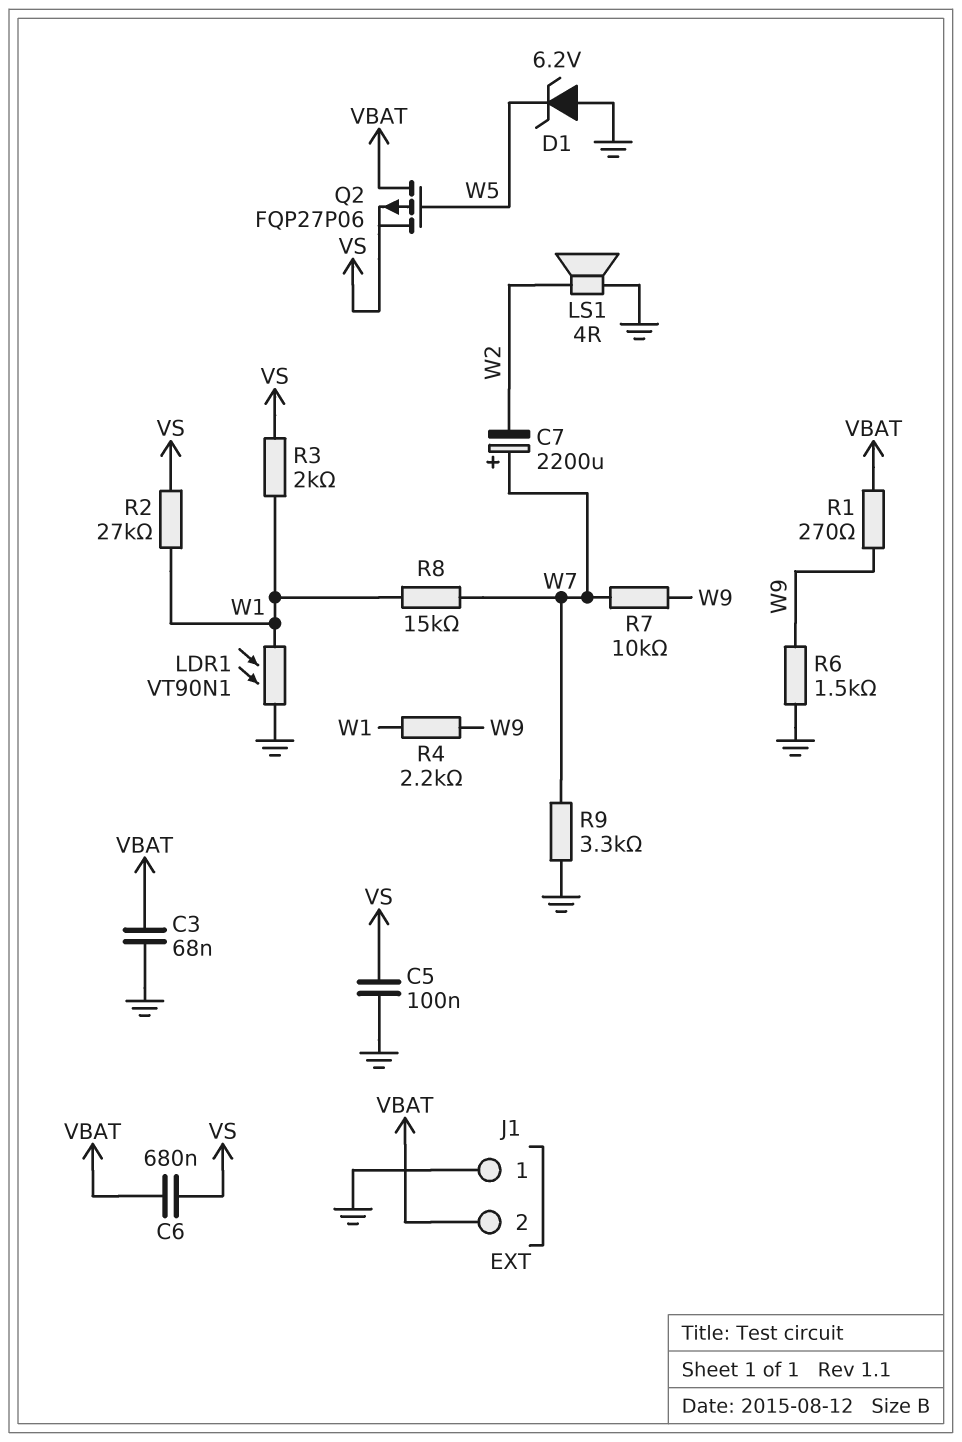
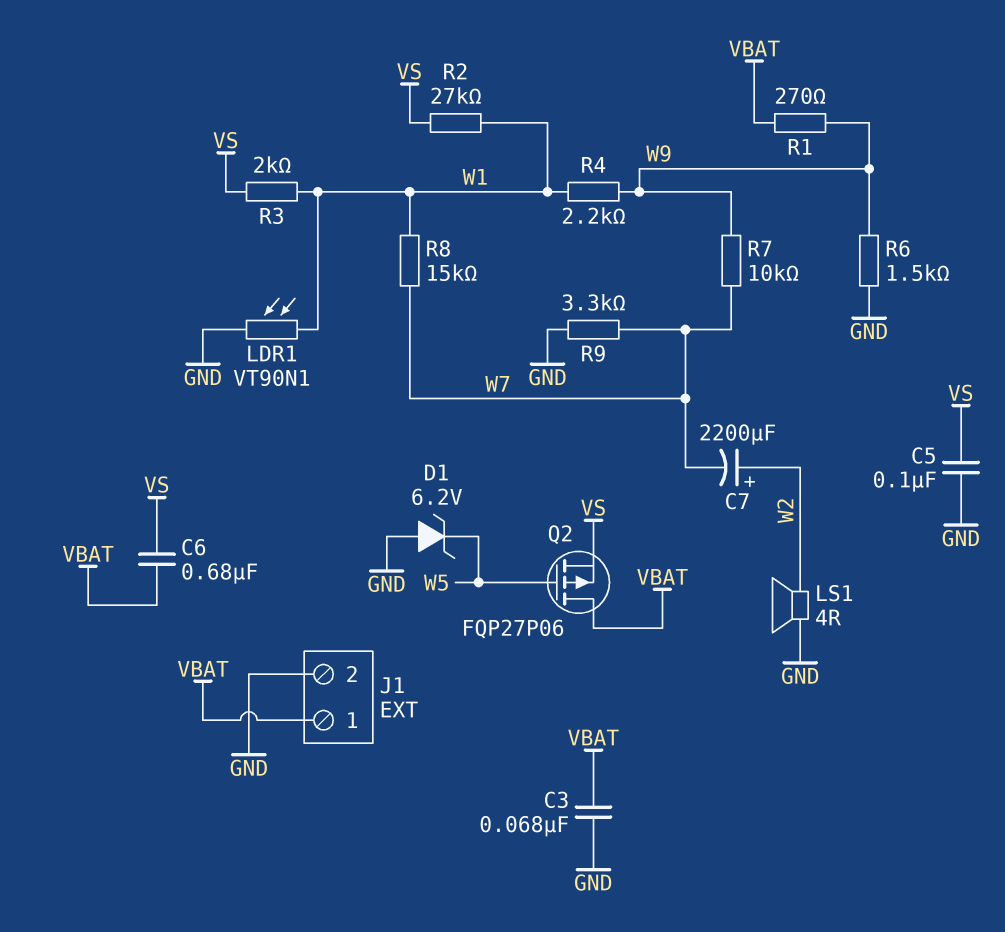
C7: 2200uF (plus W7, minus W2) -> 2200uF (plus W2, minus W7)
J1 pin 1: GND -> VBAT
J1 pin 2: VBAT -> GND

